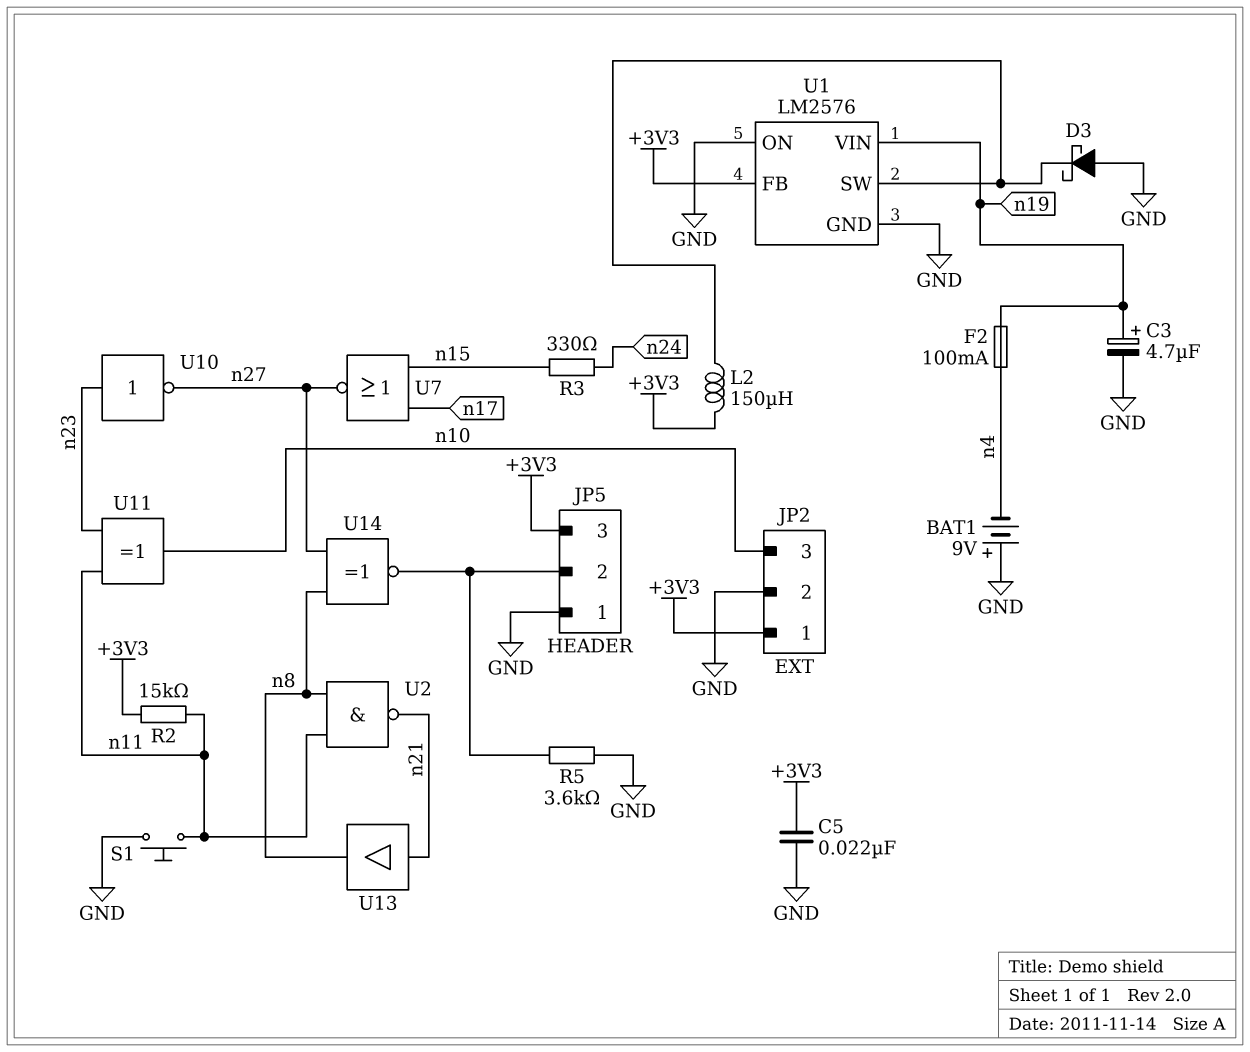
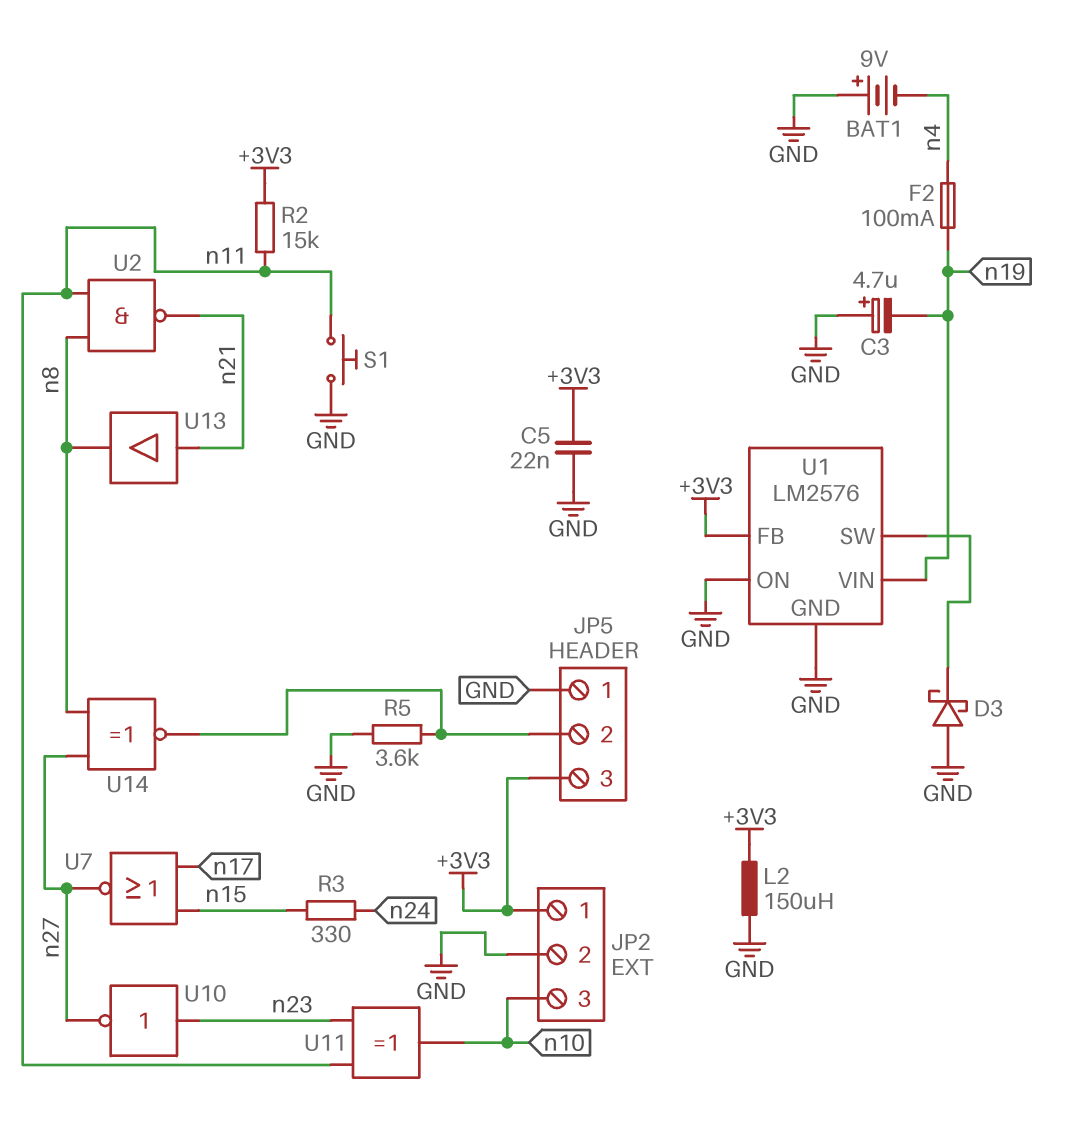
C3: 4.7uF (plus n19, minus GND) -> 4.7uF (plus GND, minus n19)
L2: 150uH (+3V3, U1/SW) -> 150uH (+3V3, GND)

